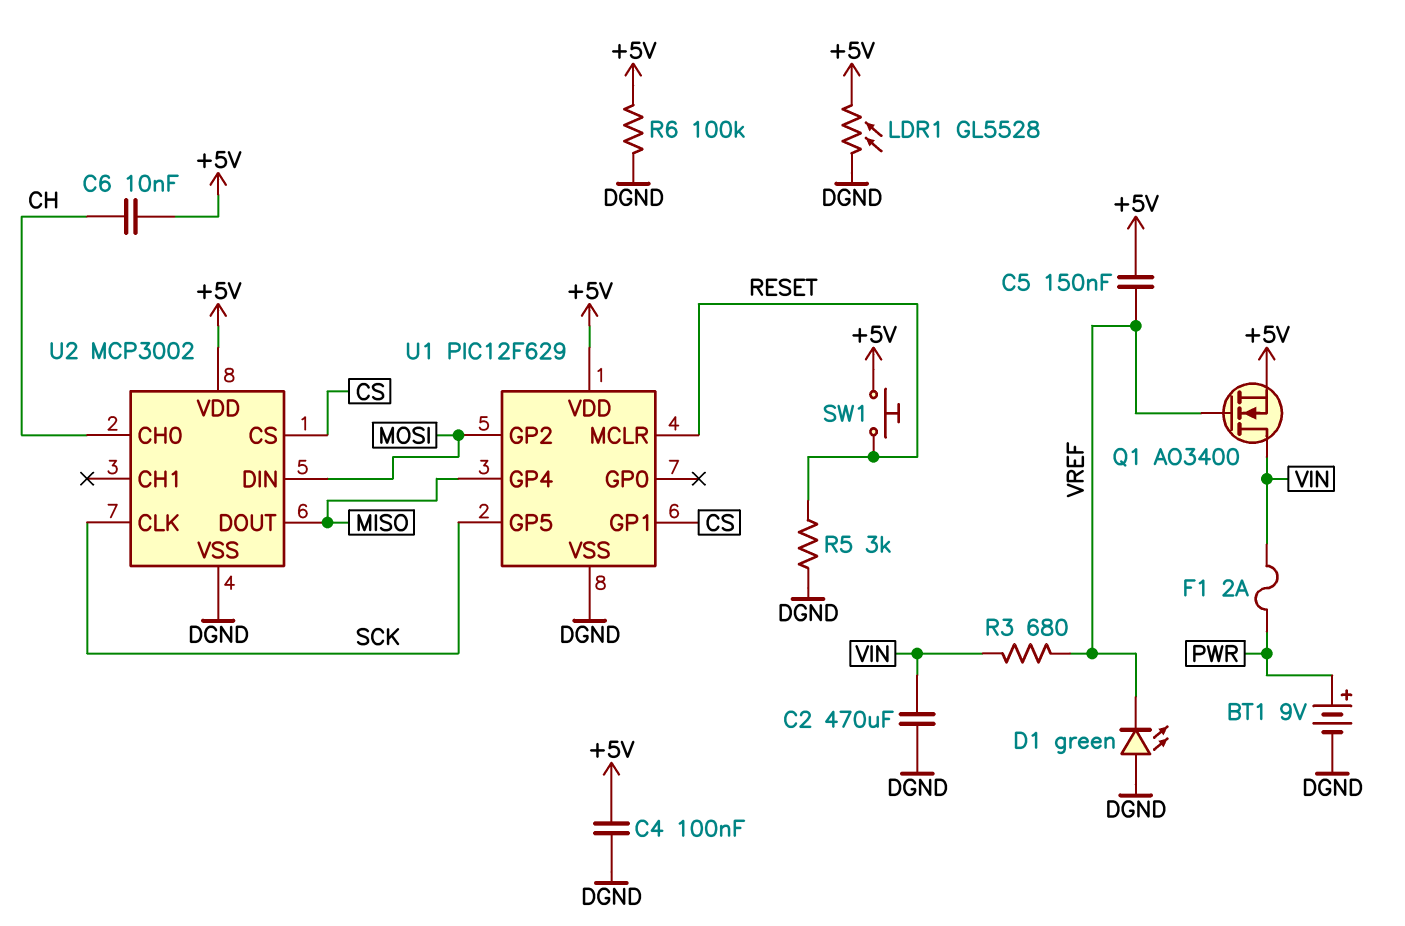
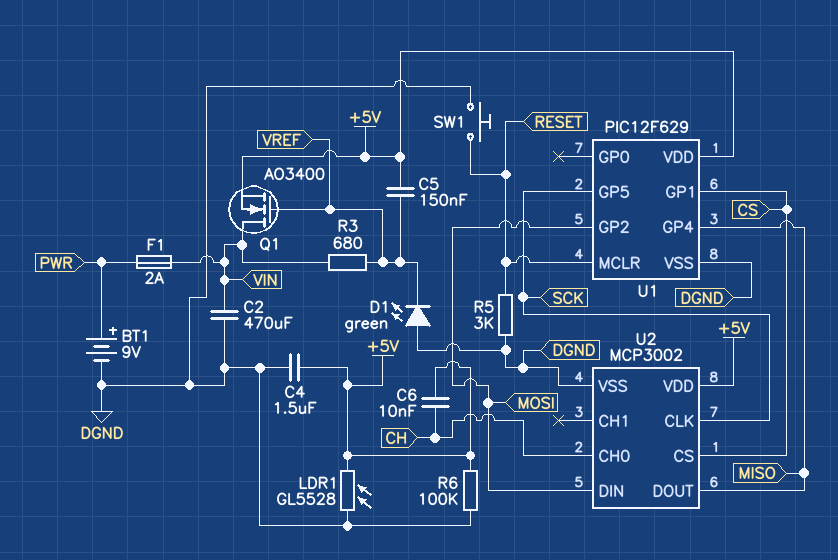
C4: 100nF (+5V, DGND) -> 1.5uF (+5V, DGND)
SW1: button (+5V, RESET) -> button (DGND, RESET)

